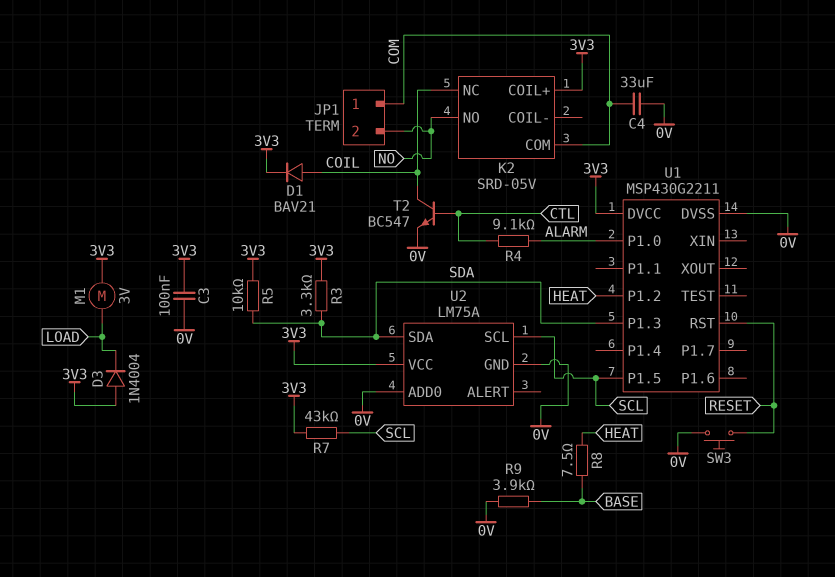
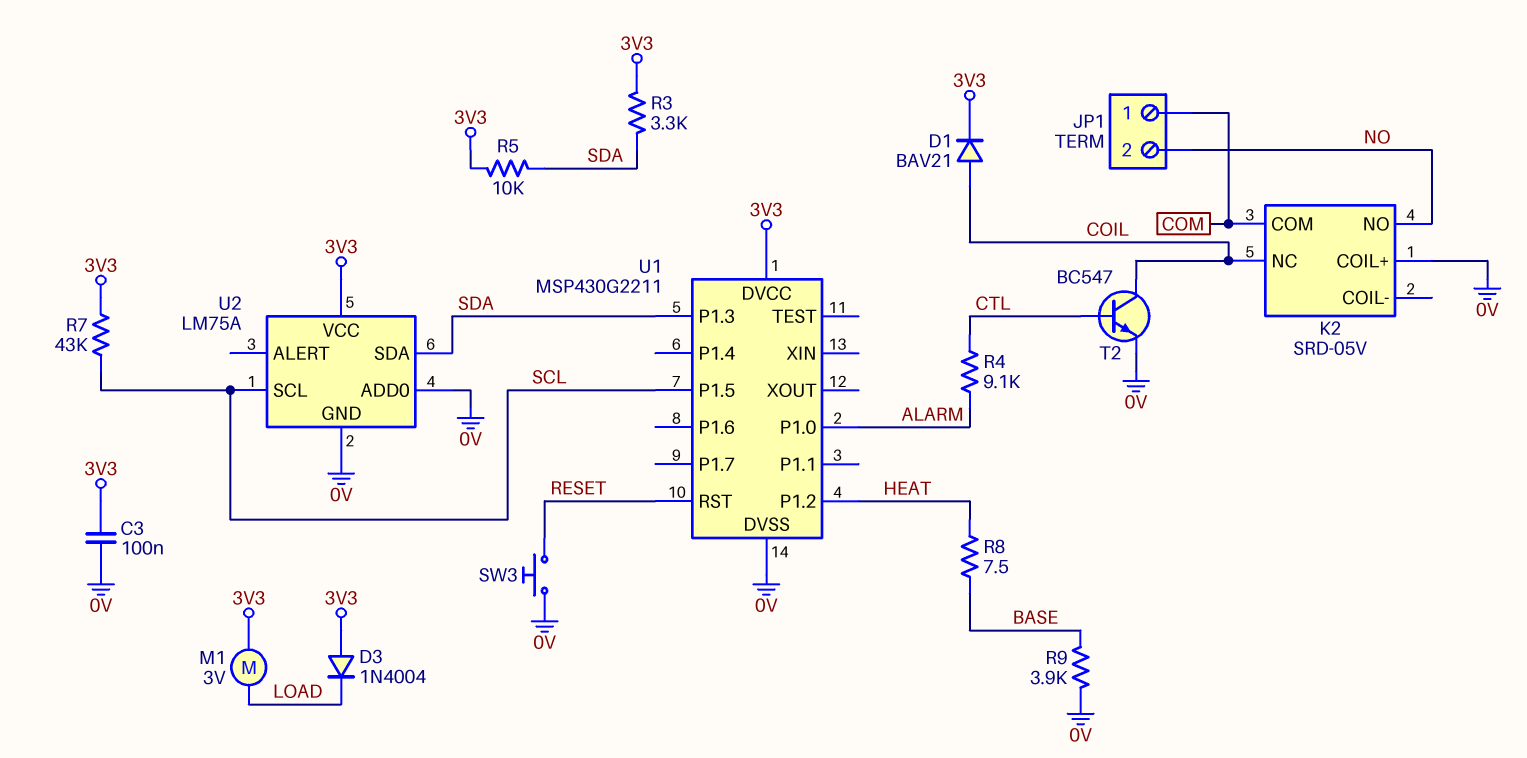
C4: 33uF (0V, COM) -> none
K2 pin COIL+: 3V3 -> 0V

